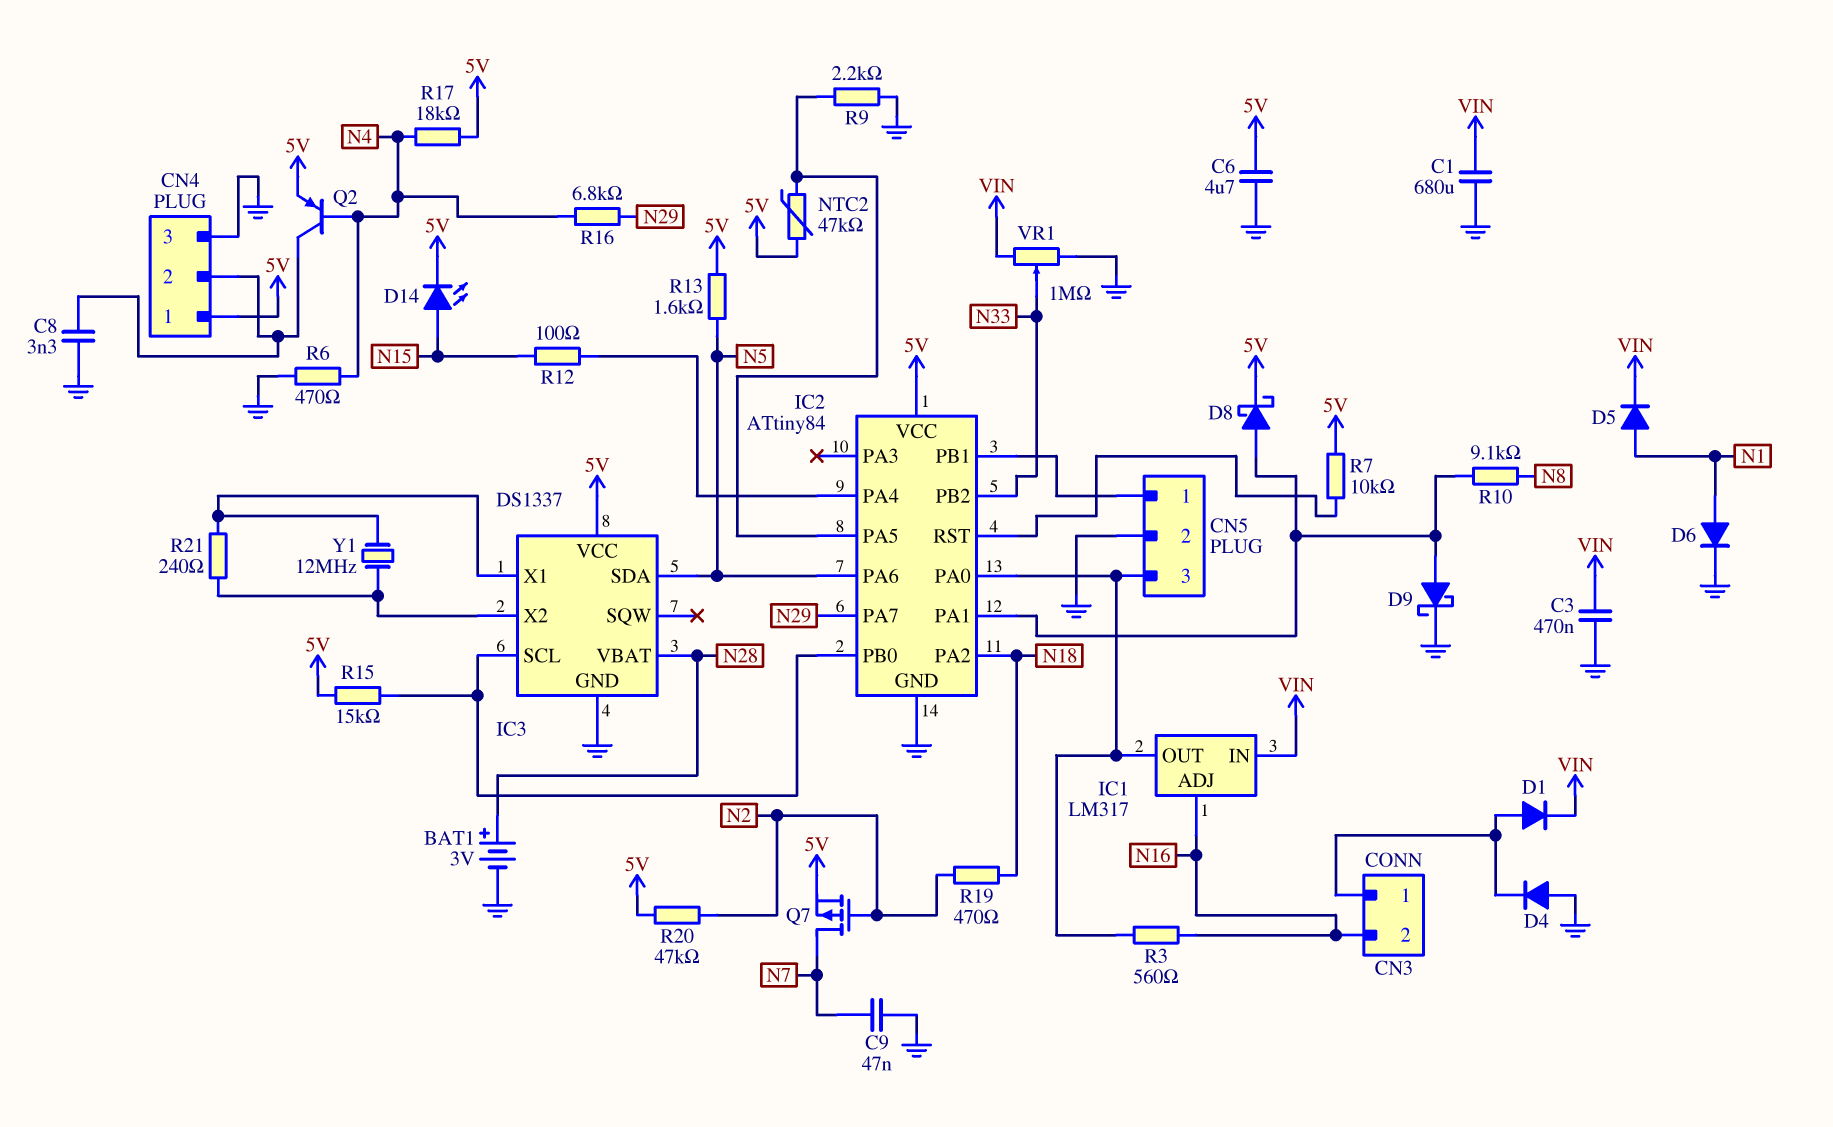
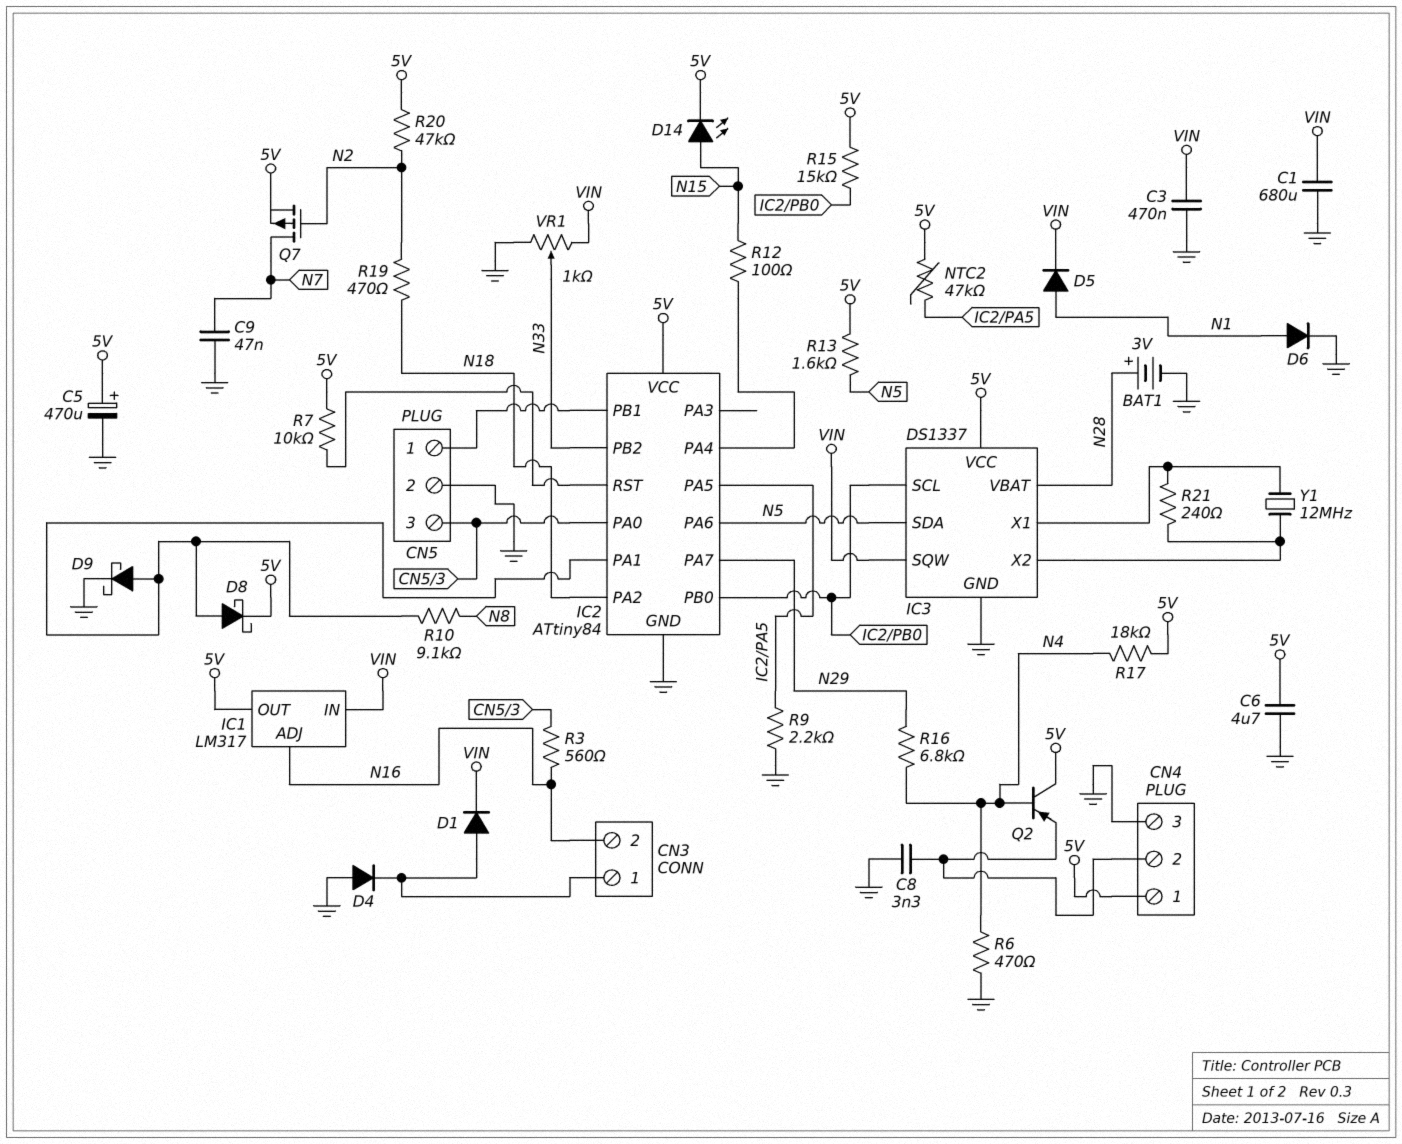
C5: none -> 470uF (plus 5V, minus GND)
IC1 pin OUT: CN5/3 -> 5V
IC3 pin SQW: none -> VIN
Q2: PNP (B N4, C CN4/2, E 5V) -> PNP (B N4, C 5V, E CN4/2)
VR1: 1M (GND, VIN, wiper N33) -> 1k (GND, VIN, wiper N33)

